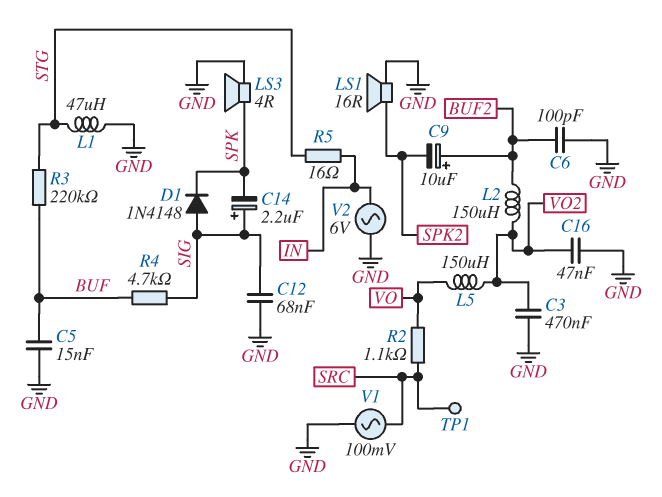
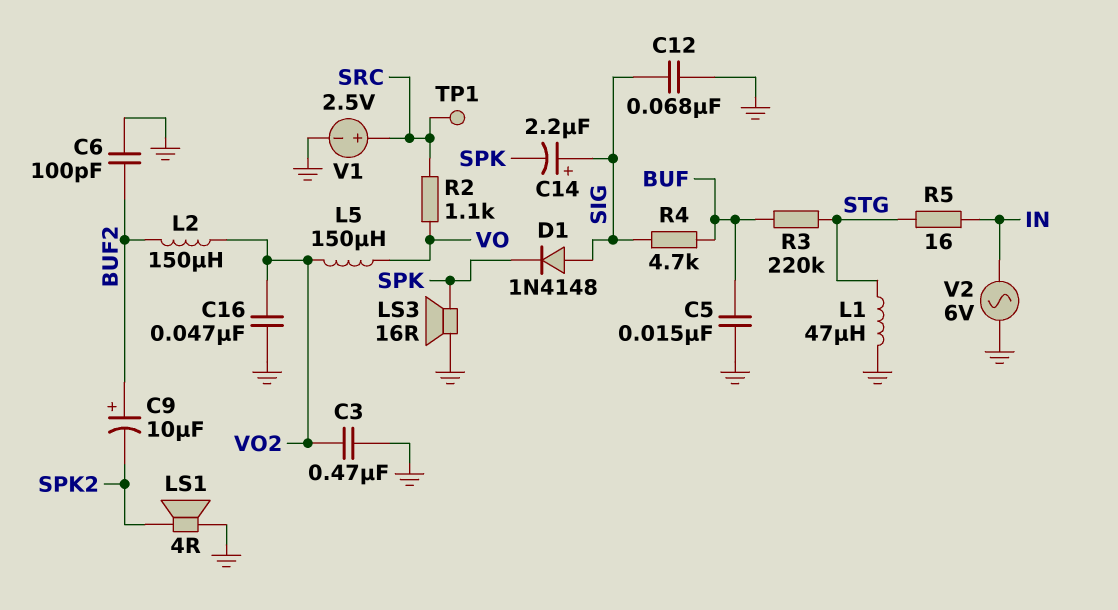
LS1: speaker 16R (GND, SPK2) -> speaker 4R (GND, SPK2)
LS3: speaker 4R (GND, SPK) -> speaker 16R (GND, SPK)
V1: AC 100mV (GND, SRC) -> 2.5V (plus SRC, minus GND)

